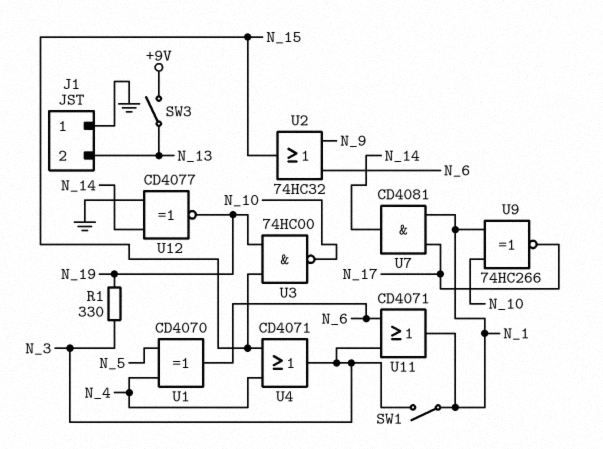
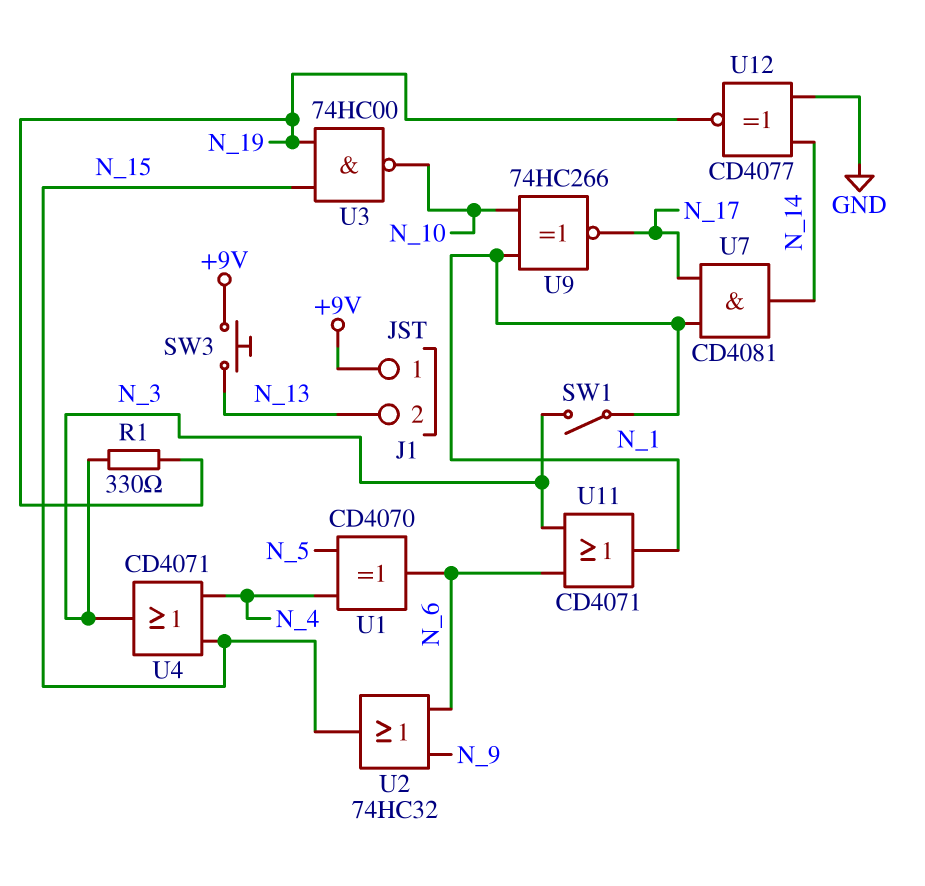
J1 pin 1: GND -> +9V
SW3: switch (+9V, N_13) -> button (+9V, N_13)

